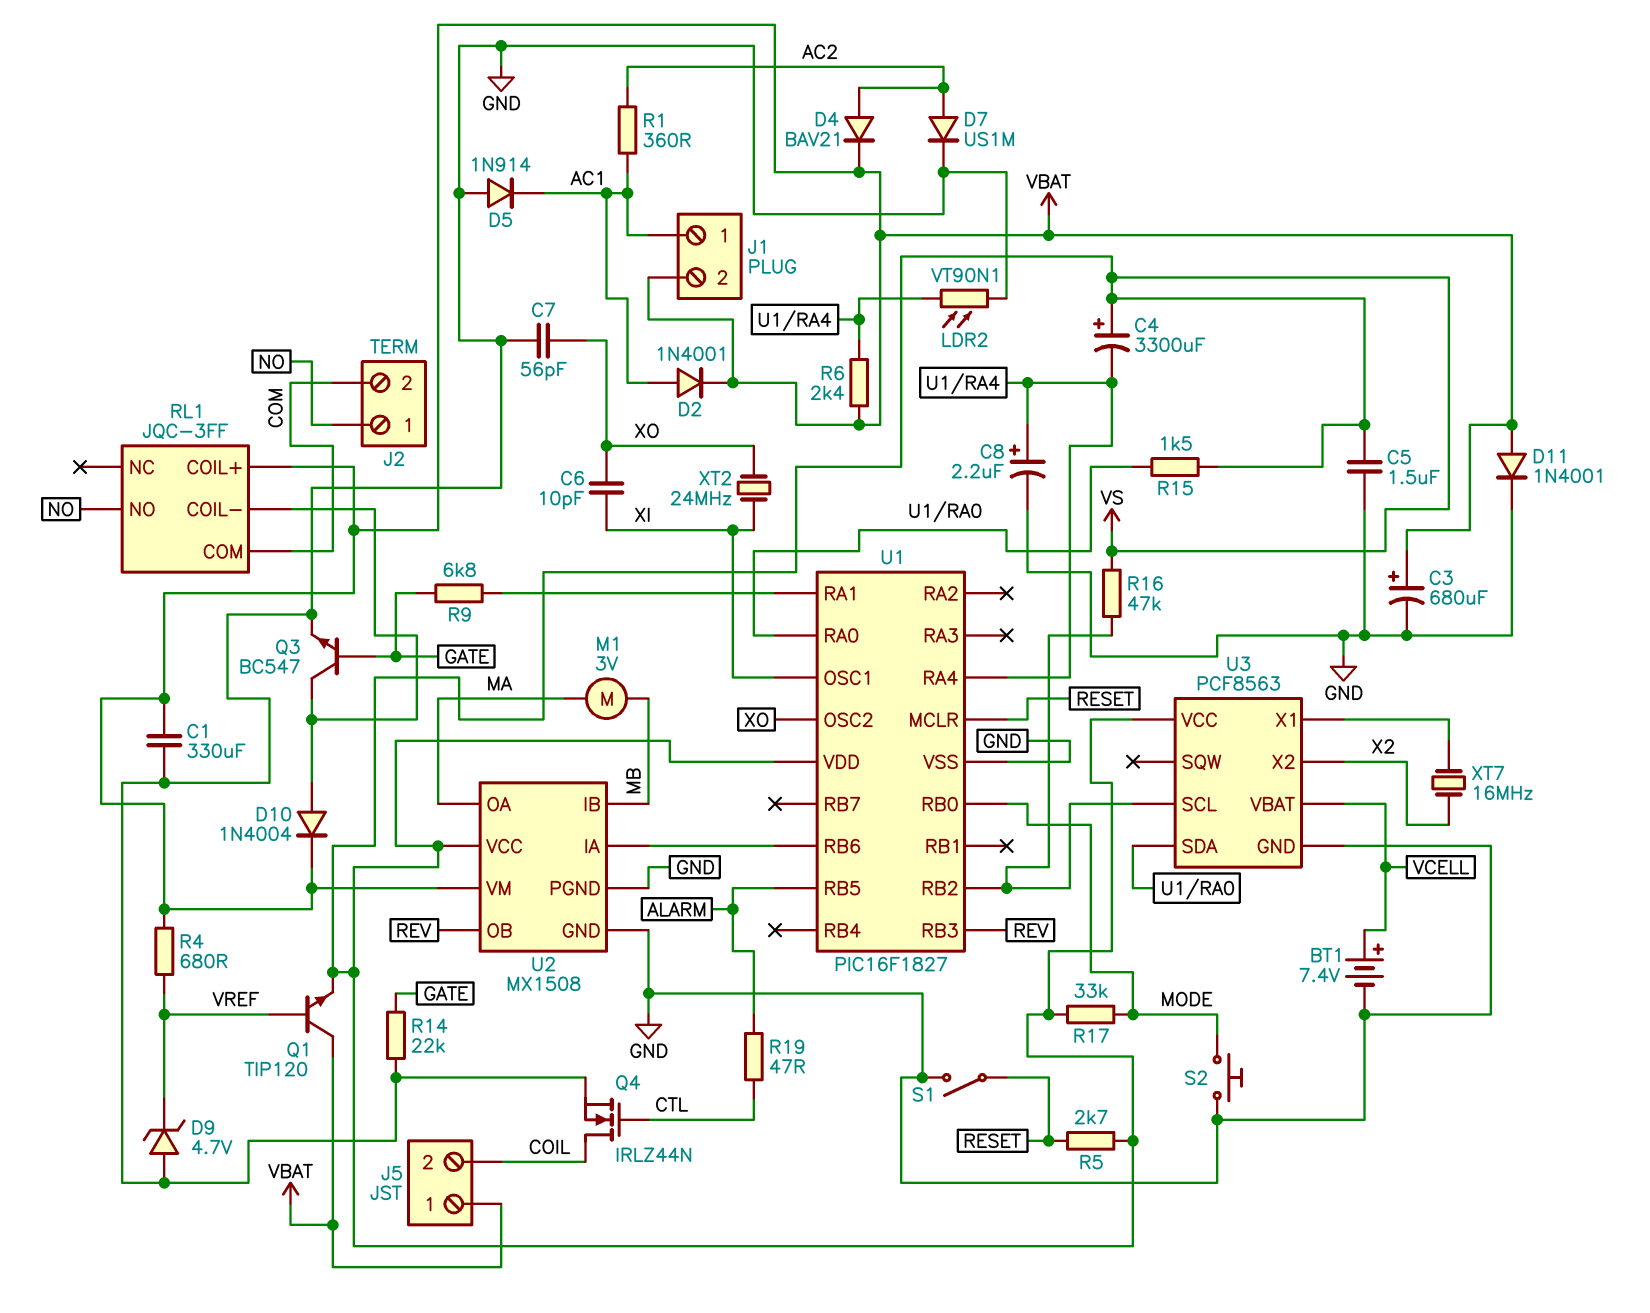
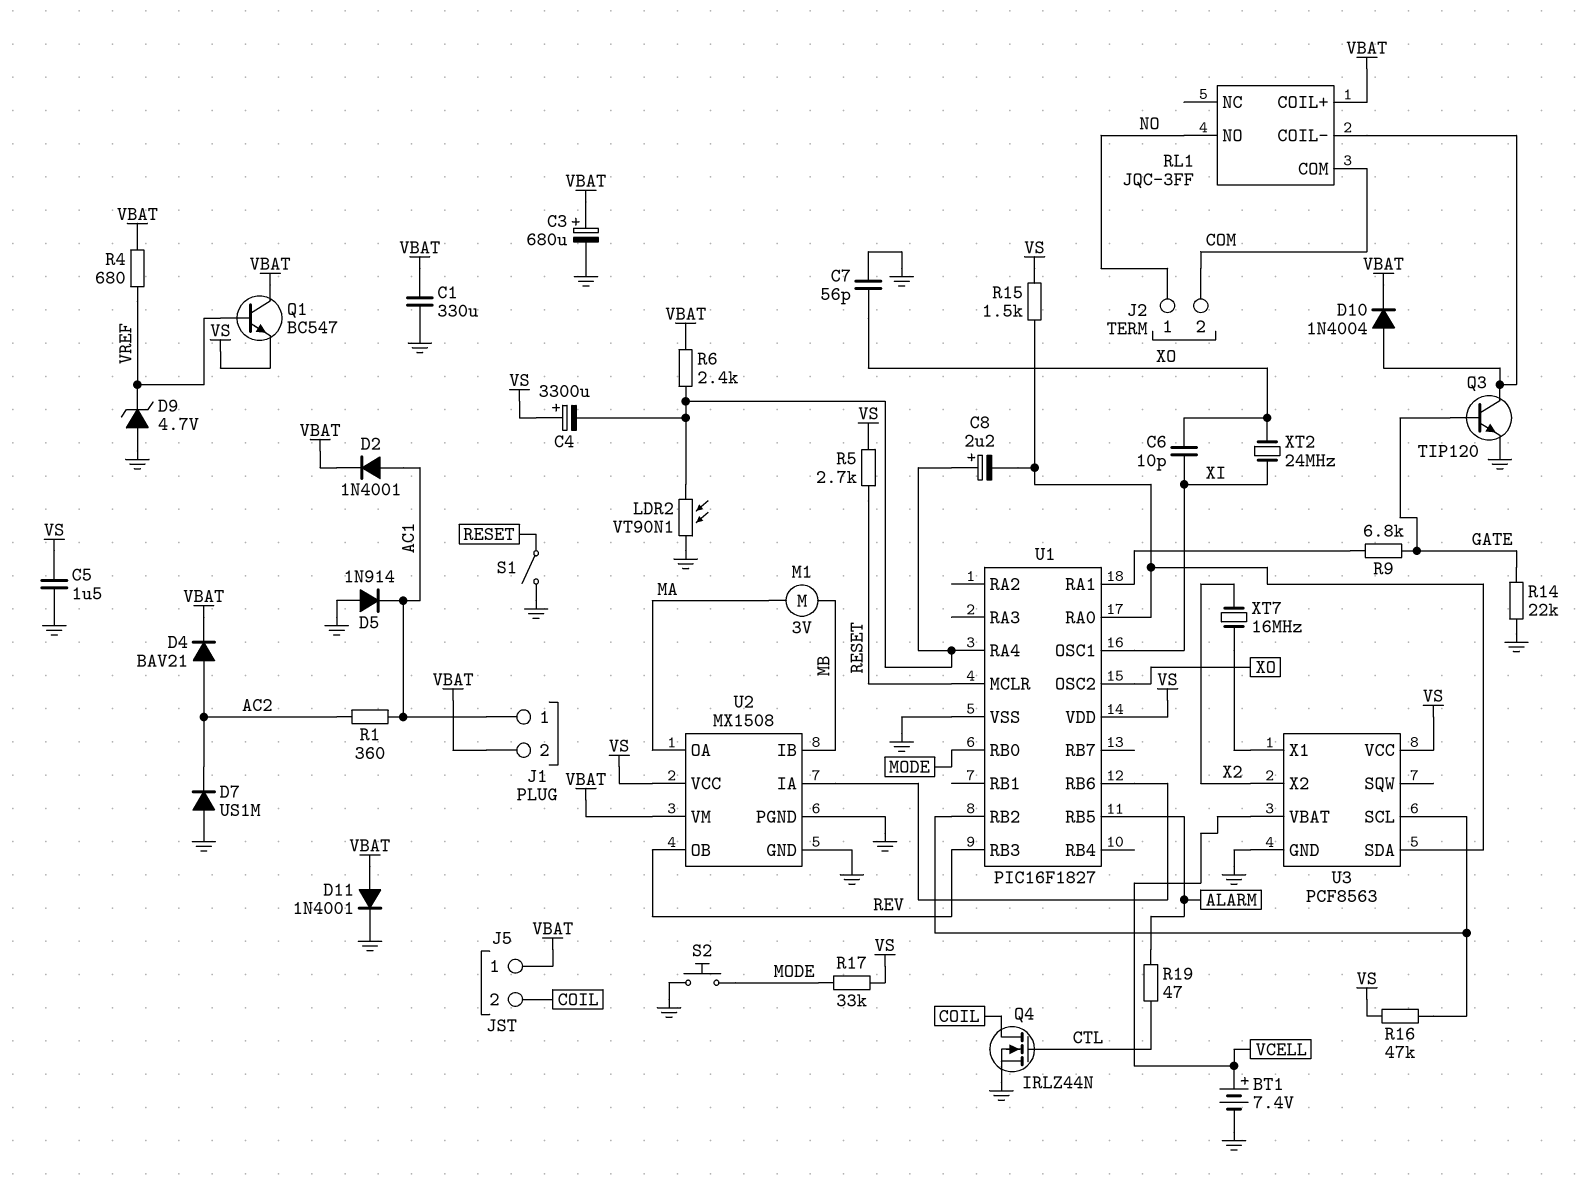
C8: 2.2uF (plus U1/RA4, minus GND) -> 2.2uF (plus U1/RA4, minus U1/RA0)
D7: diode US1M (A AC2, K GND) -> diode US1M (A GND, K AC2)
Q1: NPN TIP120 (B VREF, C VBAT, E VS) -> NPN BC547 (B VREF, C VBAT, E VS)
Q3: NPN BC547 (B GATE, C RL1/COIL-, E GND) -> NPN TIP120 (B GATE, C RL1/COIL-, E GND)

